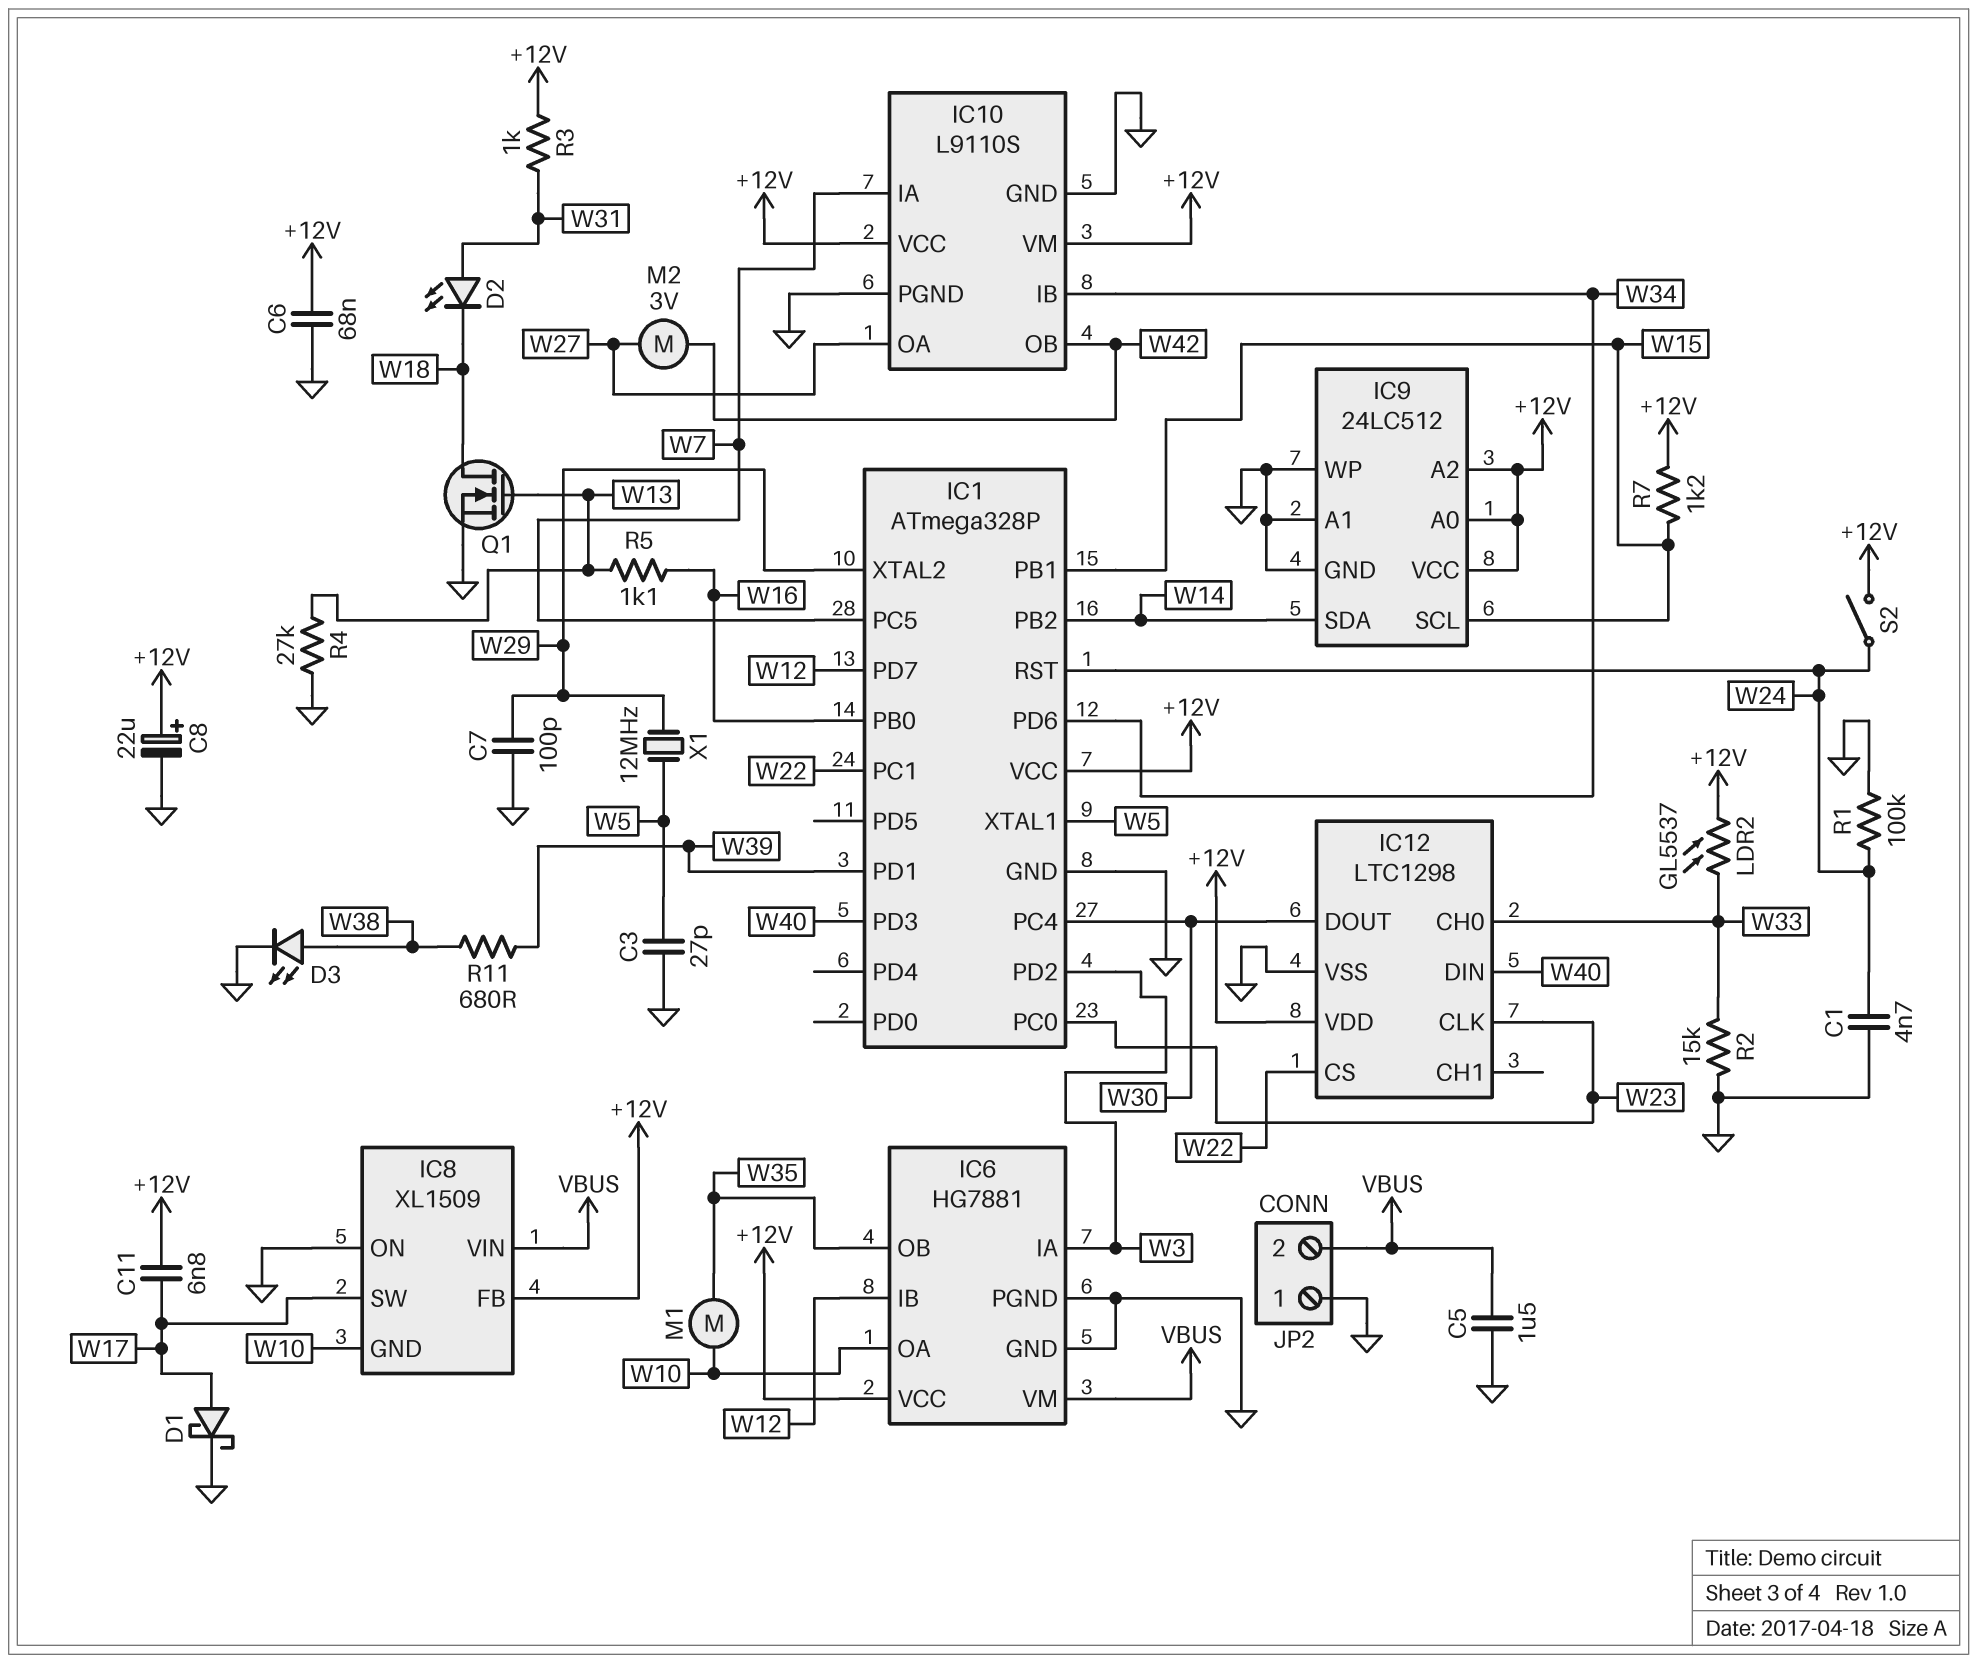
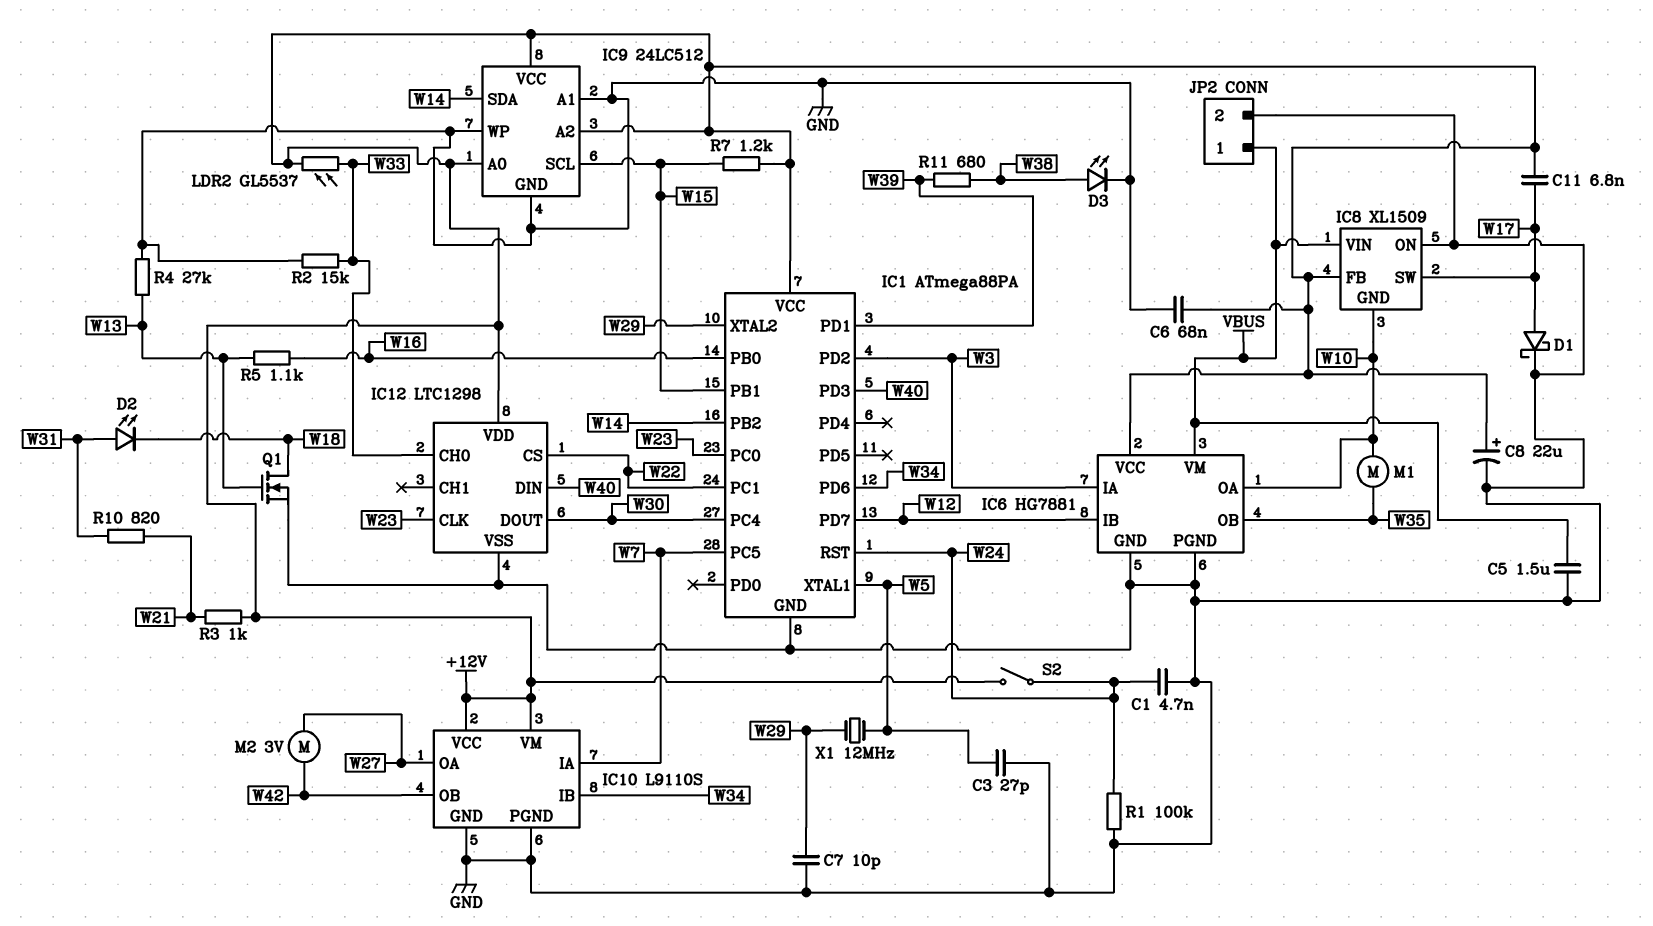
C7: 100pF (GND, W29) -> 10pF (GND, W29)
IC1: ATmega328P -> ATmega88PA
JP2 pin 1: GND -> VBUS
JP2 pin 2: VBUS -> GND
R3: 1k (+12V, W31) -> 1k (+12V, W21)
R10: none -> 820 (W21, W31)

